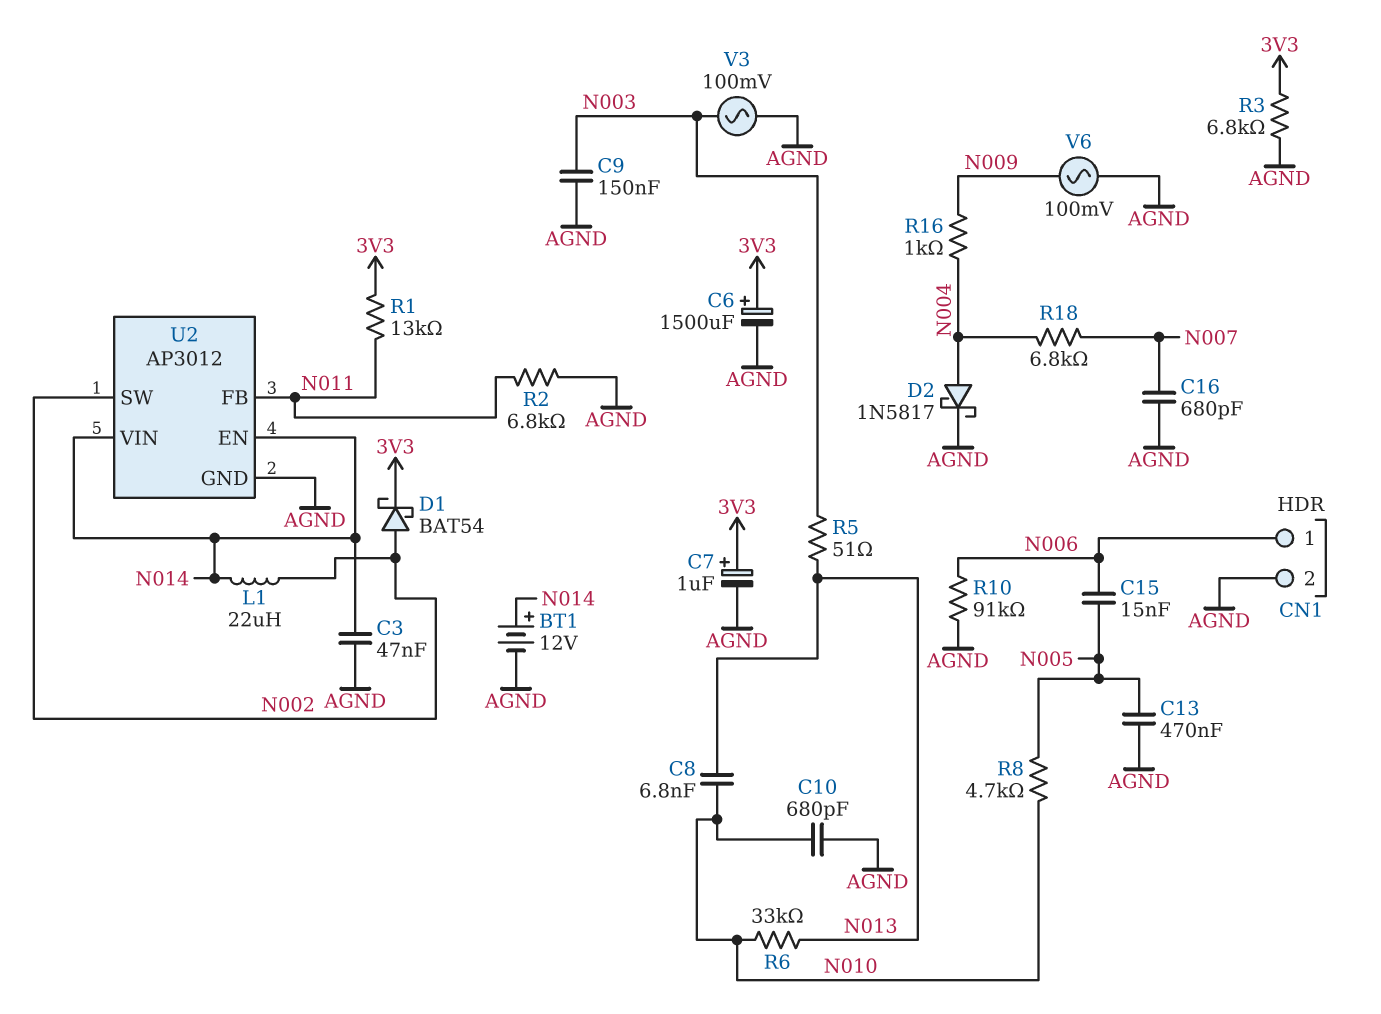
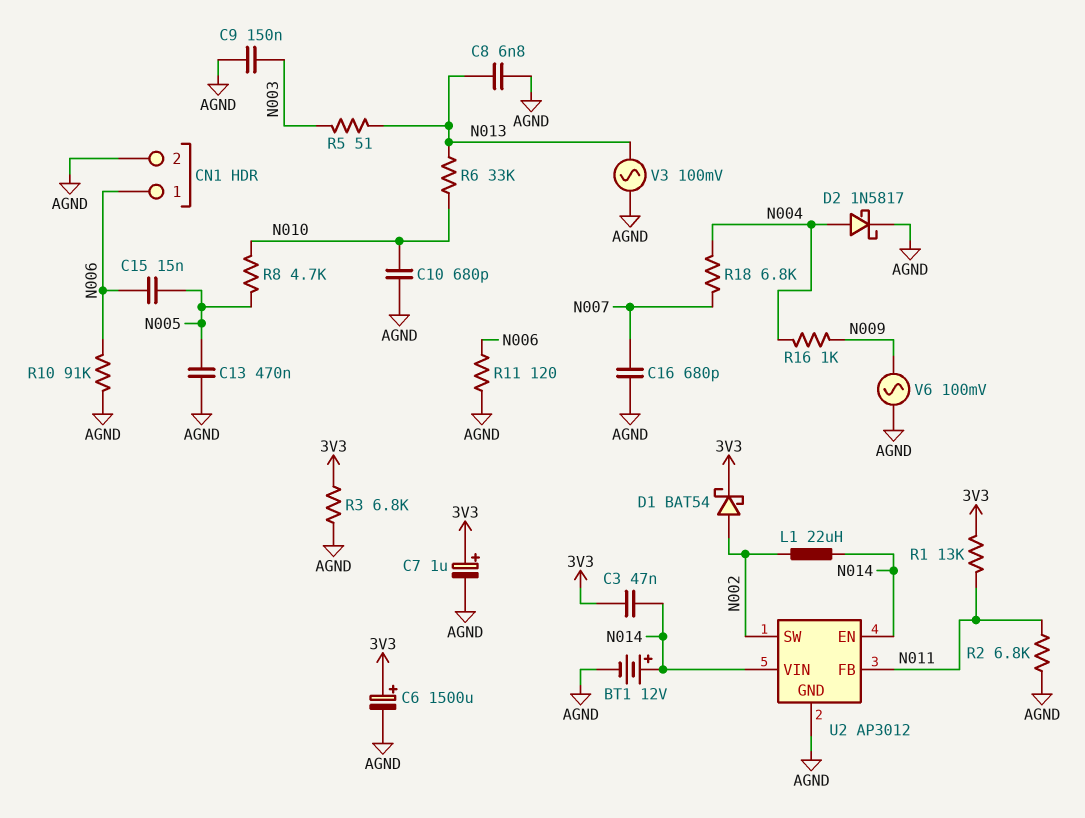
C3: 47nF (AGND, N014) -> 47nF (3V3, N014)
C8: 6.8nF (N010, N013) -> 6.8nF (AGND, N013)
R11: none -> 120 (AGND, N006)
V3: AC 100mV (AGND, N003) -> AC 100mV (AGND, N013)

